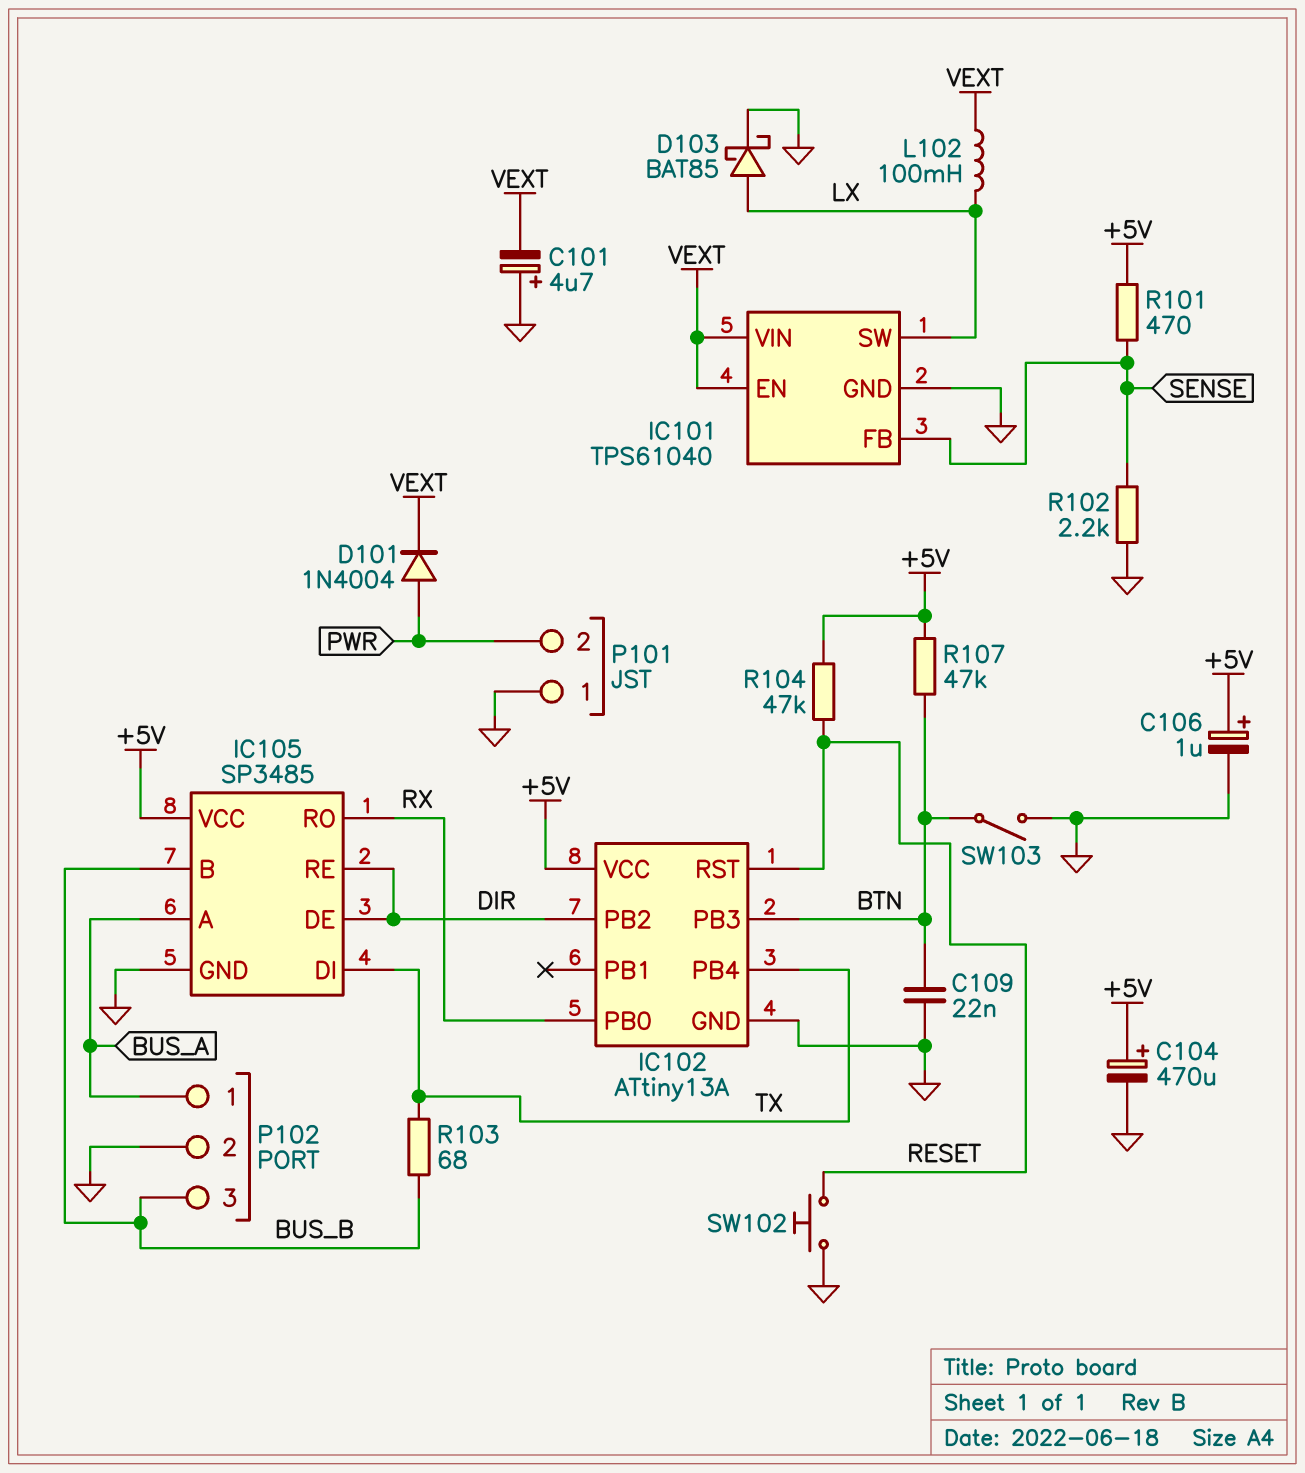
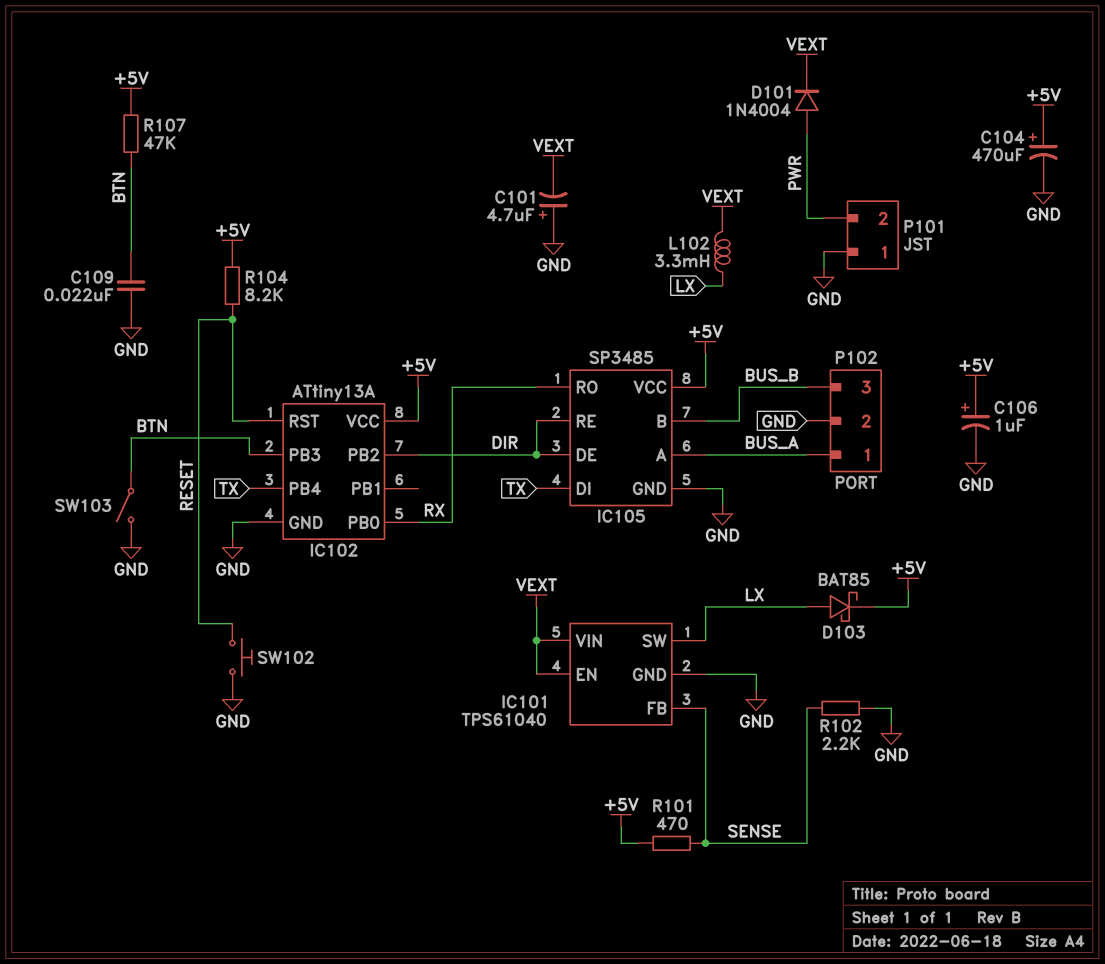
D103: schottky BAT85 (A LX, K GND) -> schottky BAT85 (A LX, K +5V)
L102: 100mH (LX, VEXT) -> 3.3mH (LX, VEXT)
R103: 68 (BUS_B, TX) -> none
R104: 47k (+5V, RESET) -> 8.2k (+5V, RESET)

